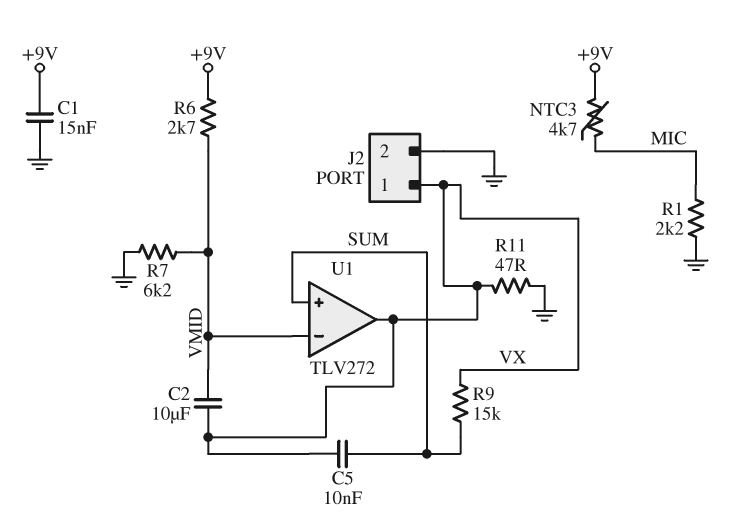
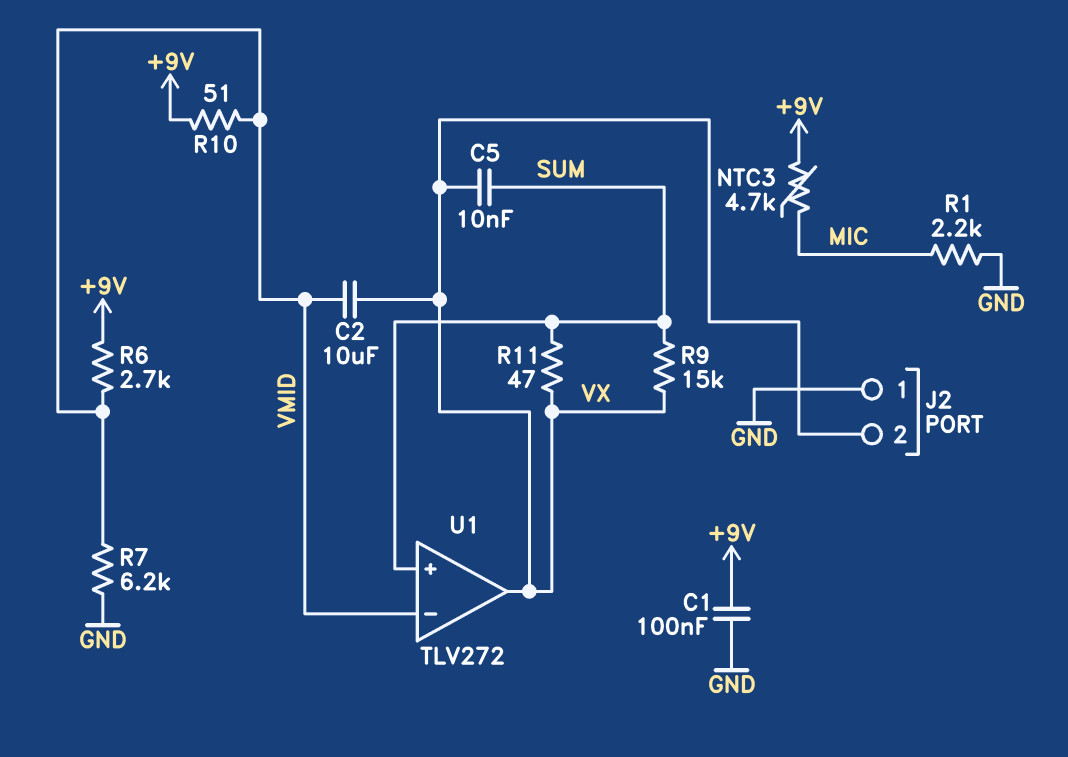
C1: 15nF (+9V, GND) -> 100nF (+9V, GND)
J2 pin 1: VX -> GND
J2 pin 2: GND -> VX
R10: none -> 51 (+9V, VMID)
R11: 47 (GND, VX) -> 47 (SUM, VX)

